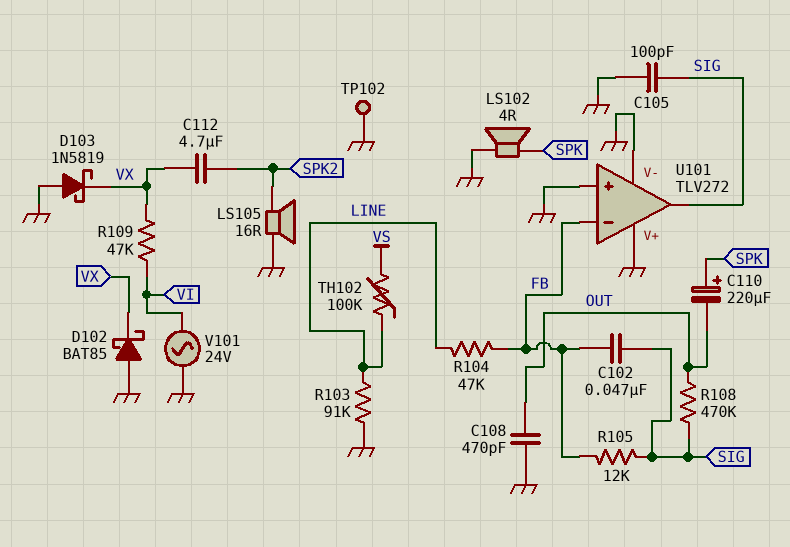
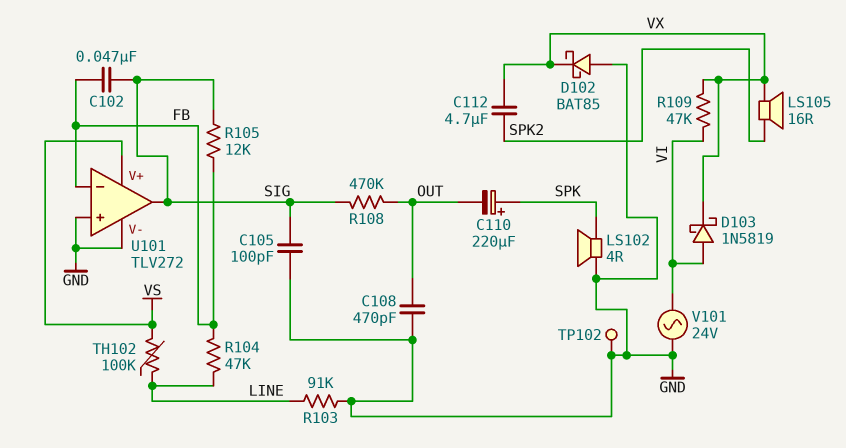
D103: schottky 1N5819 (A GND, K VX) -> schottky 1N5819 (A VI, K VX)
LS105: speaker 16R (GND, SPK2) -> speaker 16R (SPK2, VX)
U101 pin V+: GND -> VS

